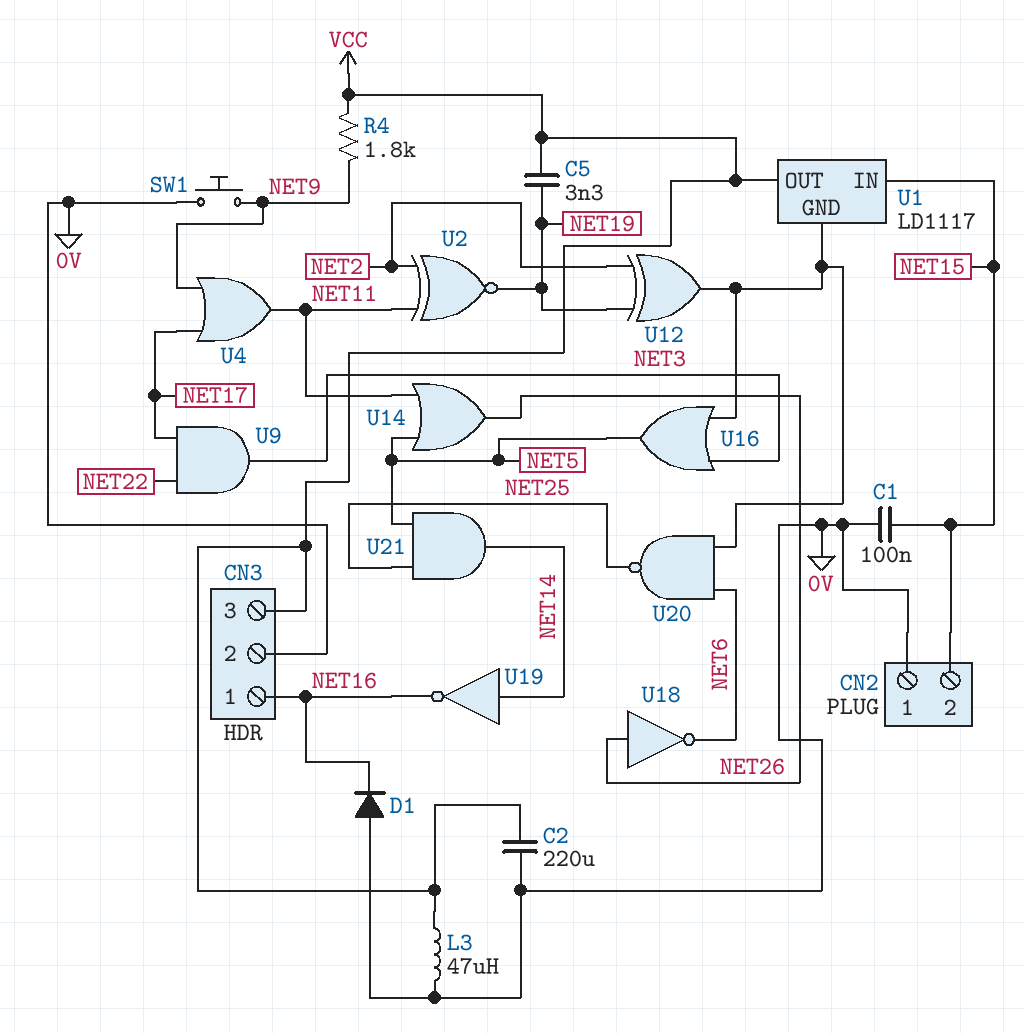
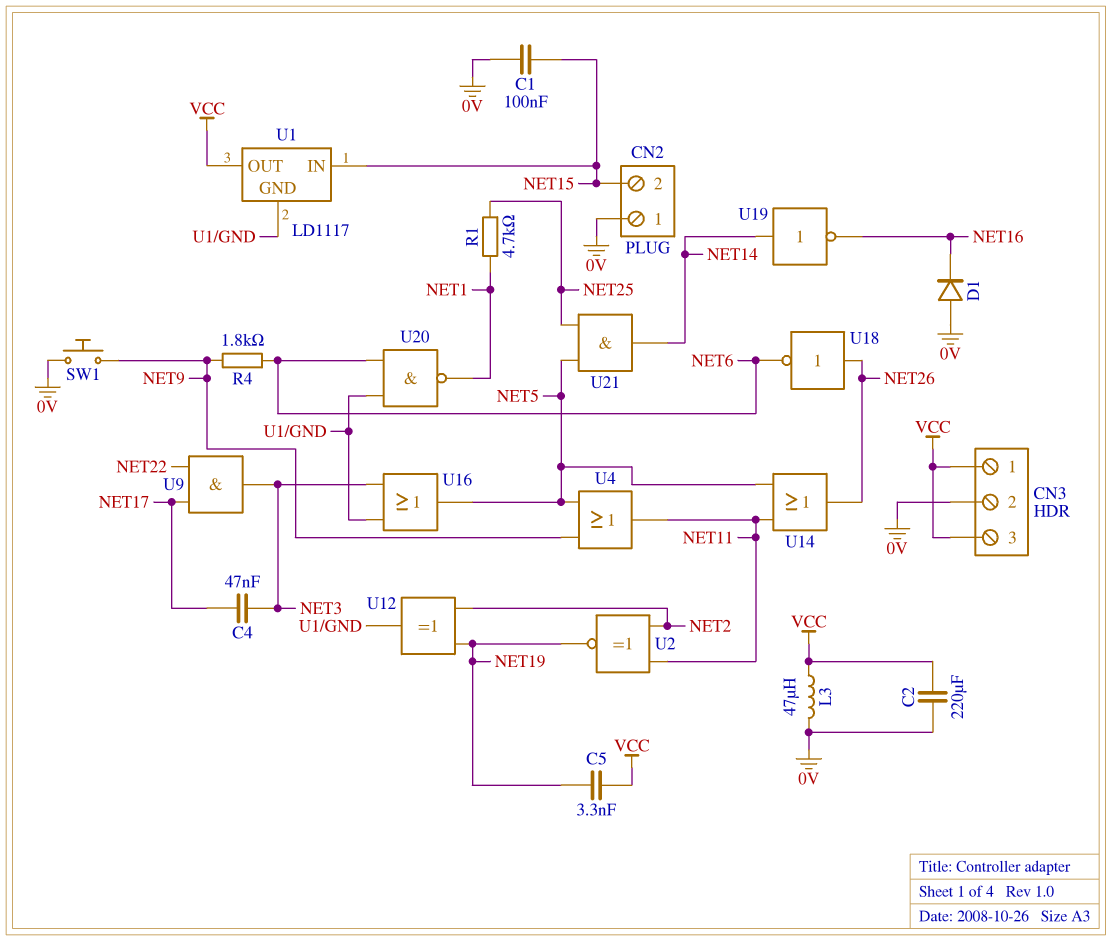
C4: none -> 47nF (NET3, NET17)
CN3 pin 1: NET16 -> VCC
R1: none -> 4.7k (NET1, NET25)
R4: 1.8k (NET9, VCC) -> 1.8k (NET6, NET9)
U4: OR (in NET9, in NET17, out NET11) -> OR (in NET5, in NET9, out NET11)
U20: NAND (in NET6, in U1/GND, out NET25) -> NAND (in NET6, in U1/GND, out NET1)

